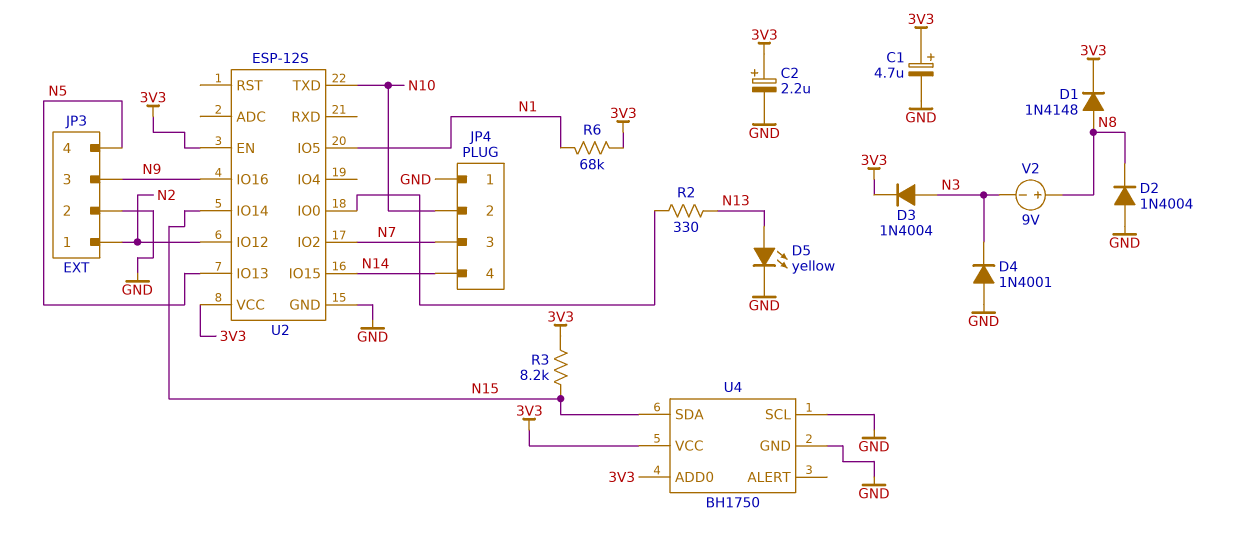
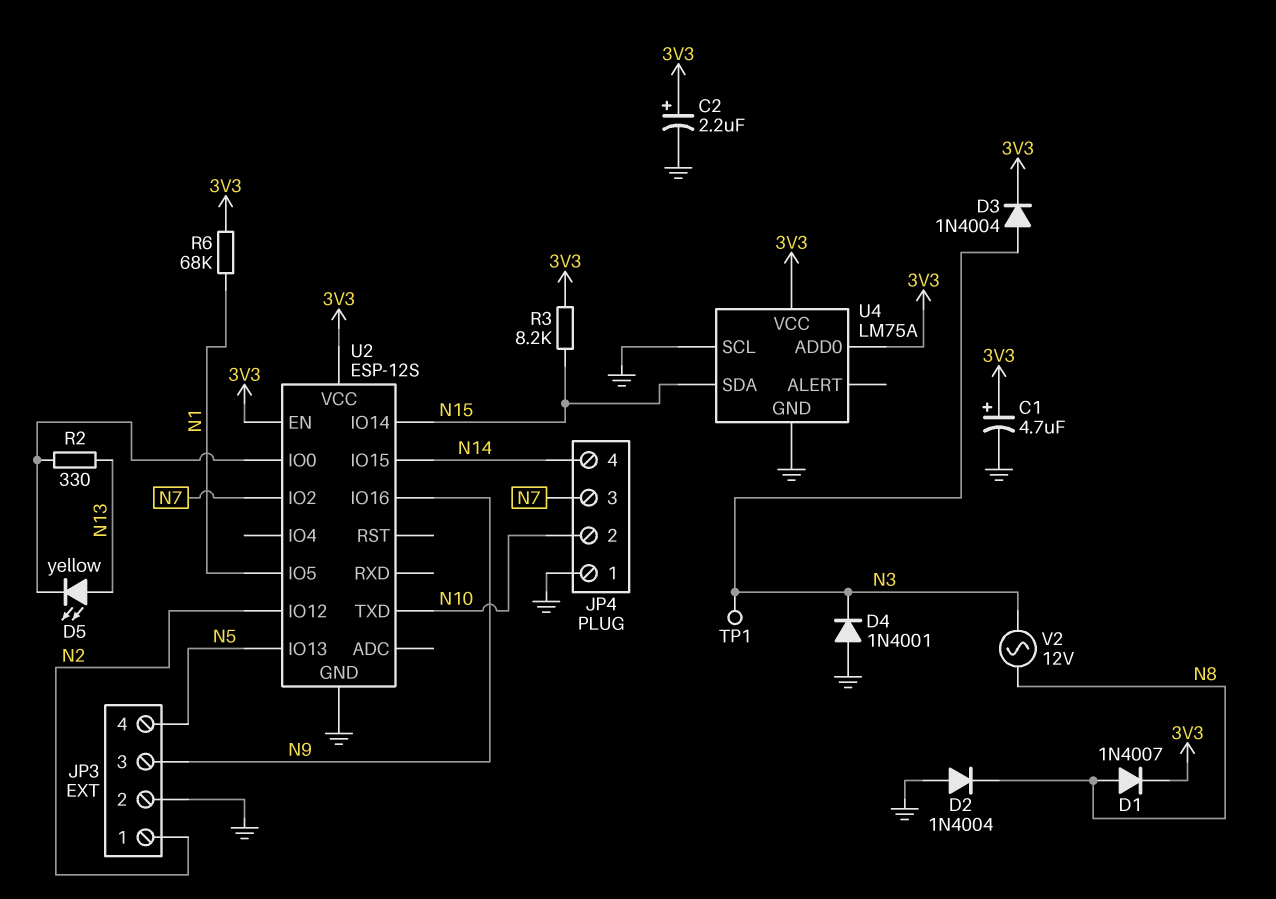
D1: diode 1N4148 (A N8, K 3V3) -> diode 1N4007 (A N8, K 3V3)
D5: LED yellow (A N13, K GND) -> LED yellow (A N13, K U2/IO0)
TP1: none -> test point (N3)
U4: BH1750 -> LM75A
V2: 9V (plus N8, minus N3) -> AC 12V (N3, N8)

